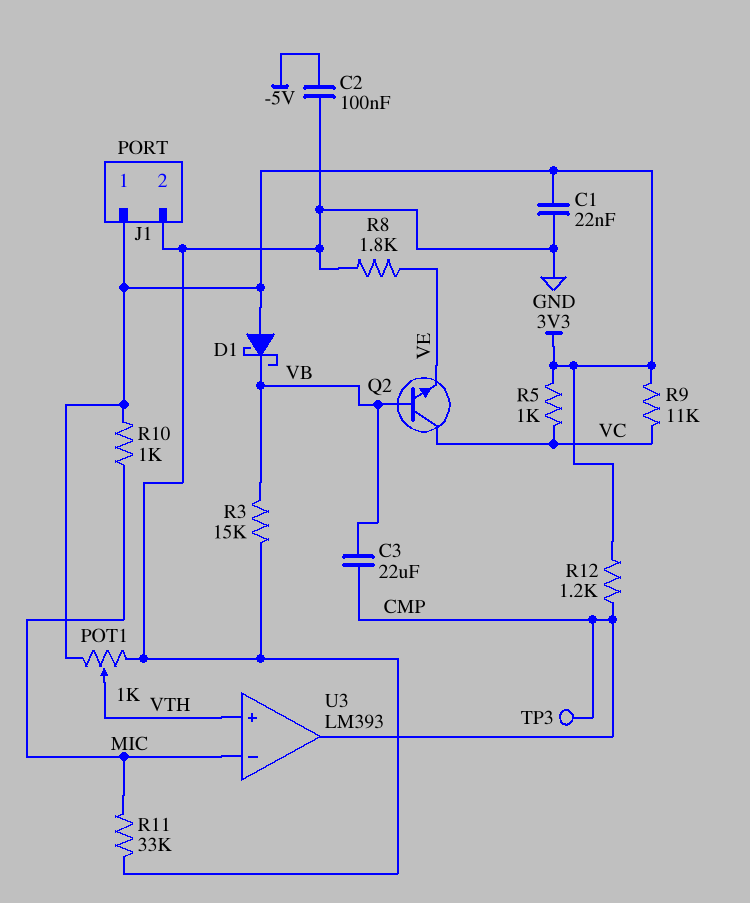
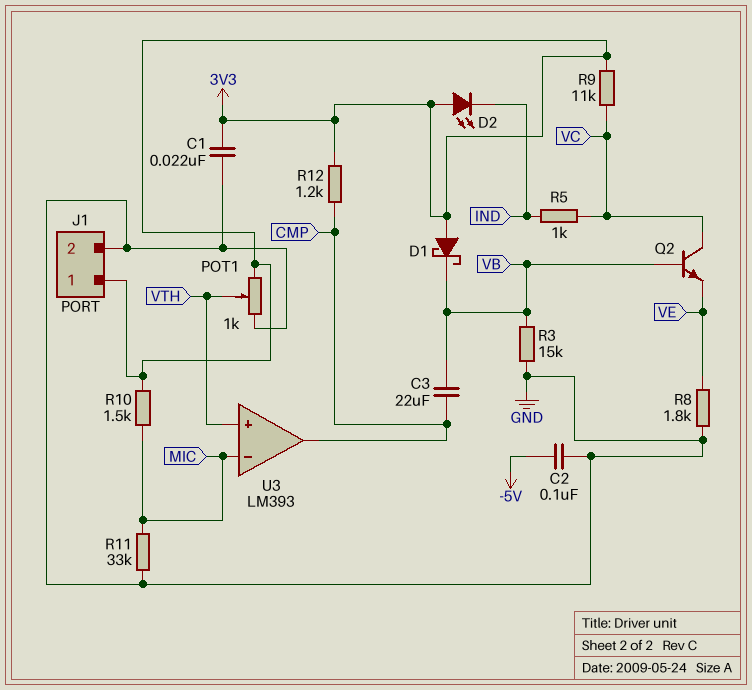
D2: none -> LED (A 3V3, K IND)
R5: 1k (3V3, VC) -> 1k (IND, VC)
R10: 1k (3V3, MIC) -> 1.5k (3V3, MIC)
TP3: test point (CMP) -> none

